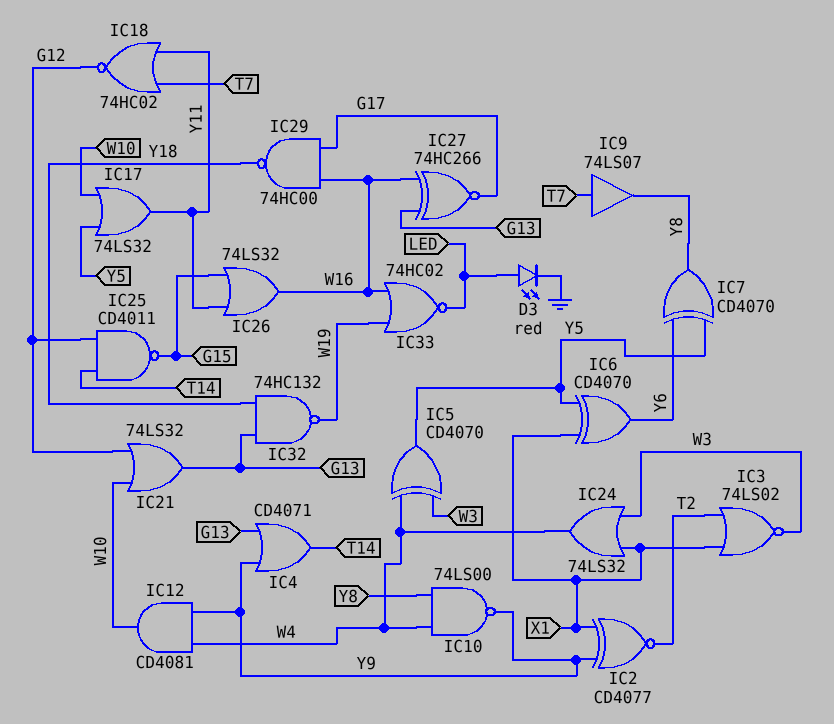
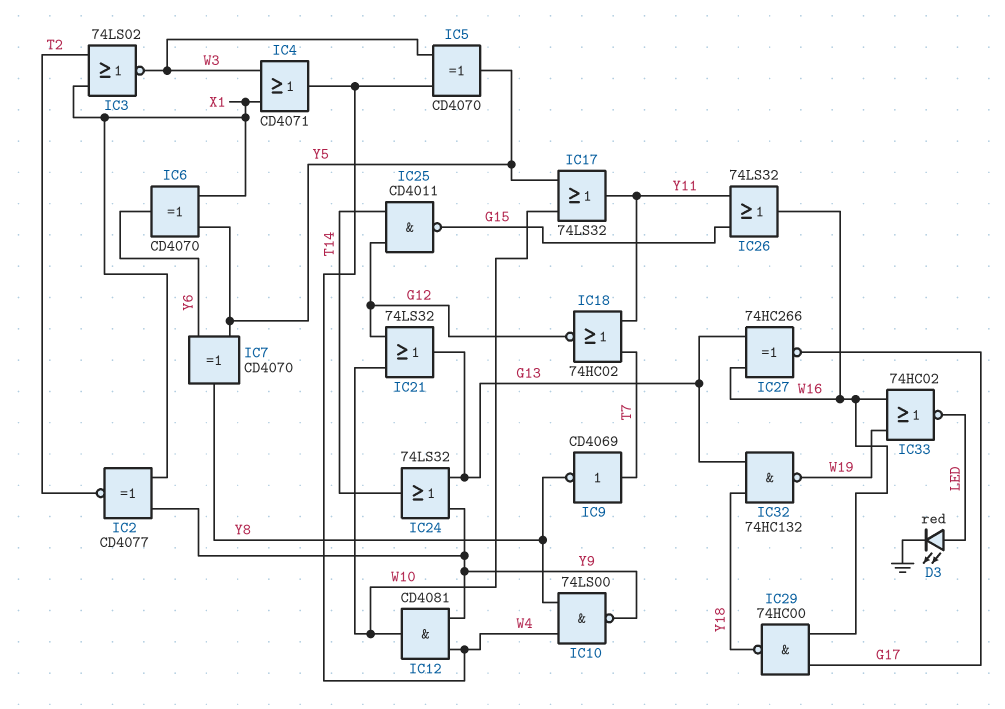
IC4: OR CD4071 (in G13, in Y9, out T14) -> OR CD4071 (in W3, in X1, out W4)
IC9: buffer 74LS07 (in T7, out Y8) -> NOT CD4069 (in T7, out Y8)
IC24: OR 74LS32 (in W3, in X1, out W4) -> OR 74LS32 (in G13, in Y9, out T14)

